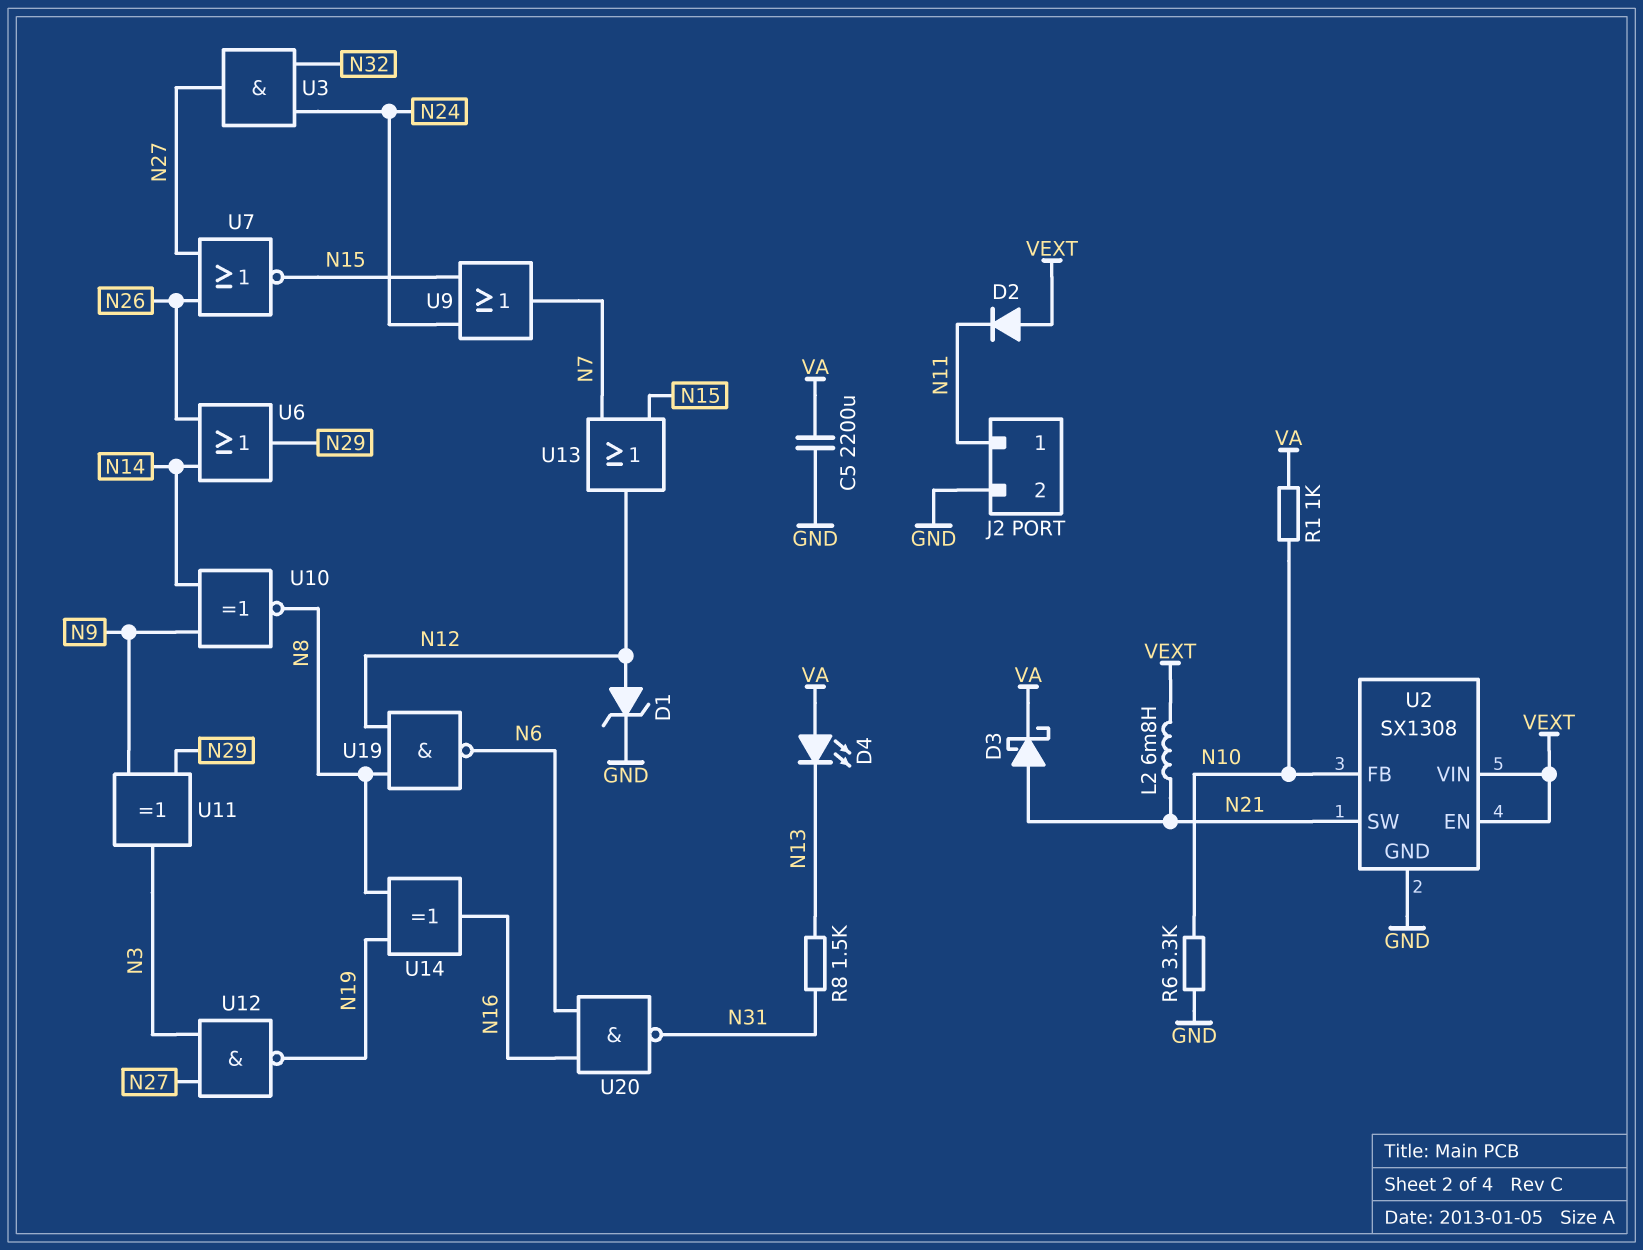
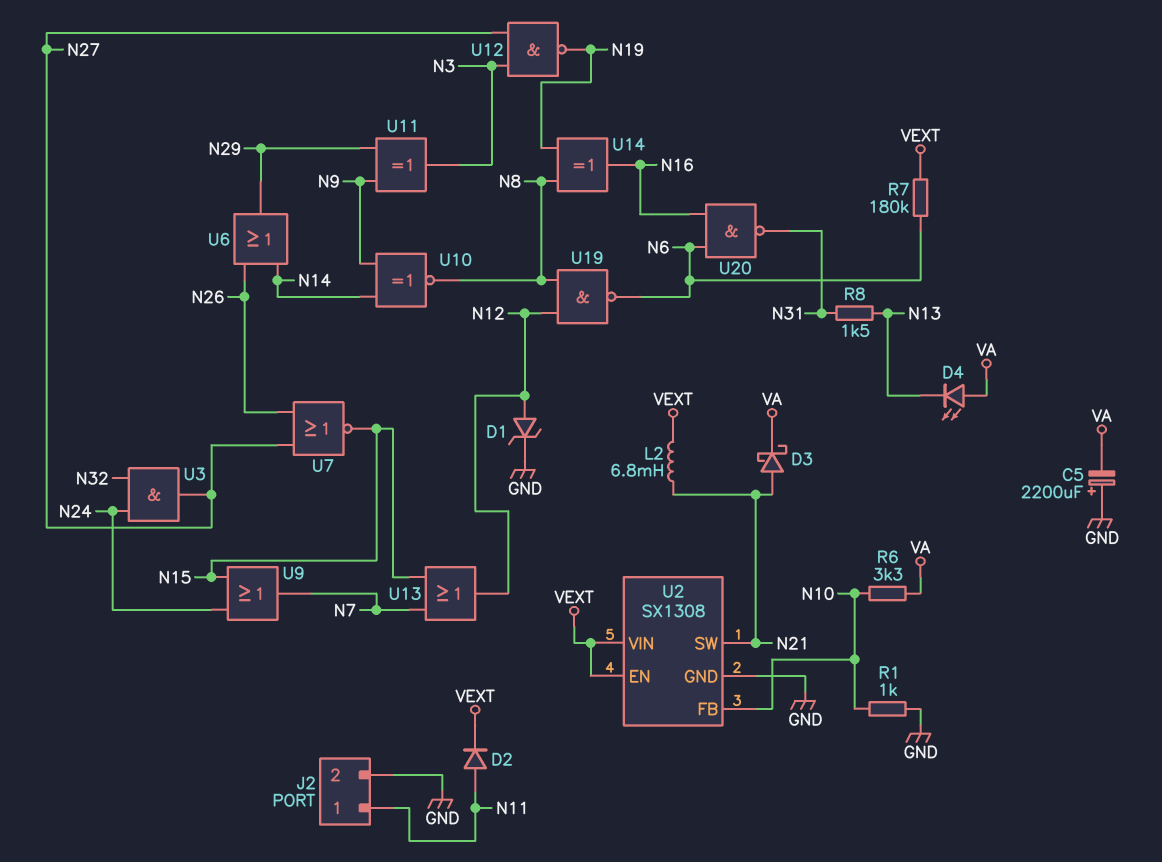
C5: 2200uF (GND, VA) -> 2200uF (plus GND, minus VA)
D2: diode (A VEXT, K N11) -> diode (A N11, K VEXT)
R1: 1k (N10, VA) -> 1k (GND, N10)
R6: 3.3k (GND, N10) -> 3.3k (N10, VA)
R7: none -> 180k (N6, VEXT)

